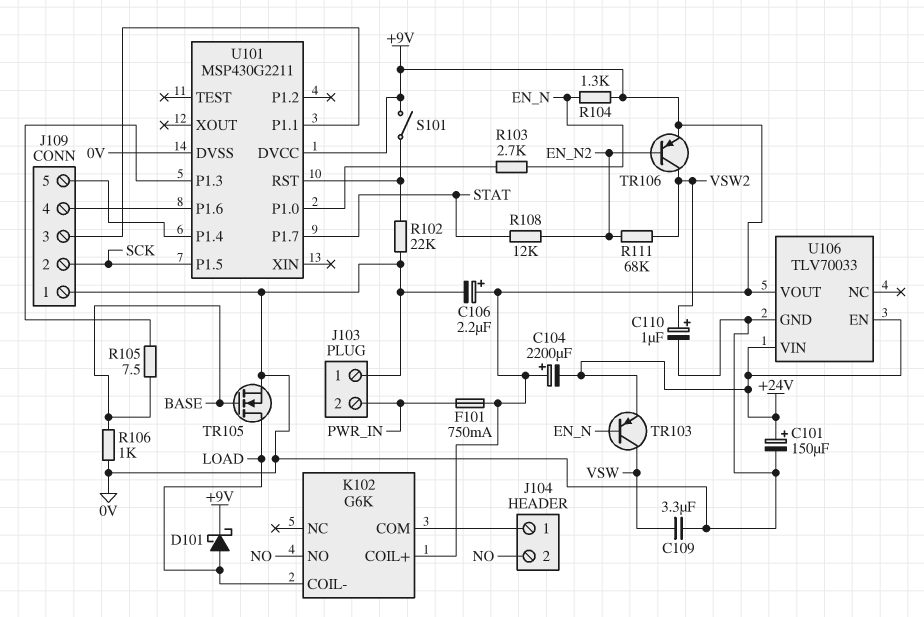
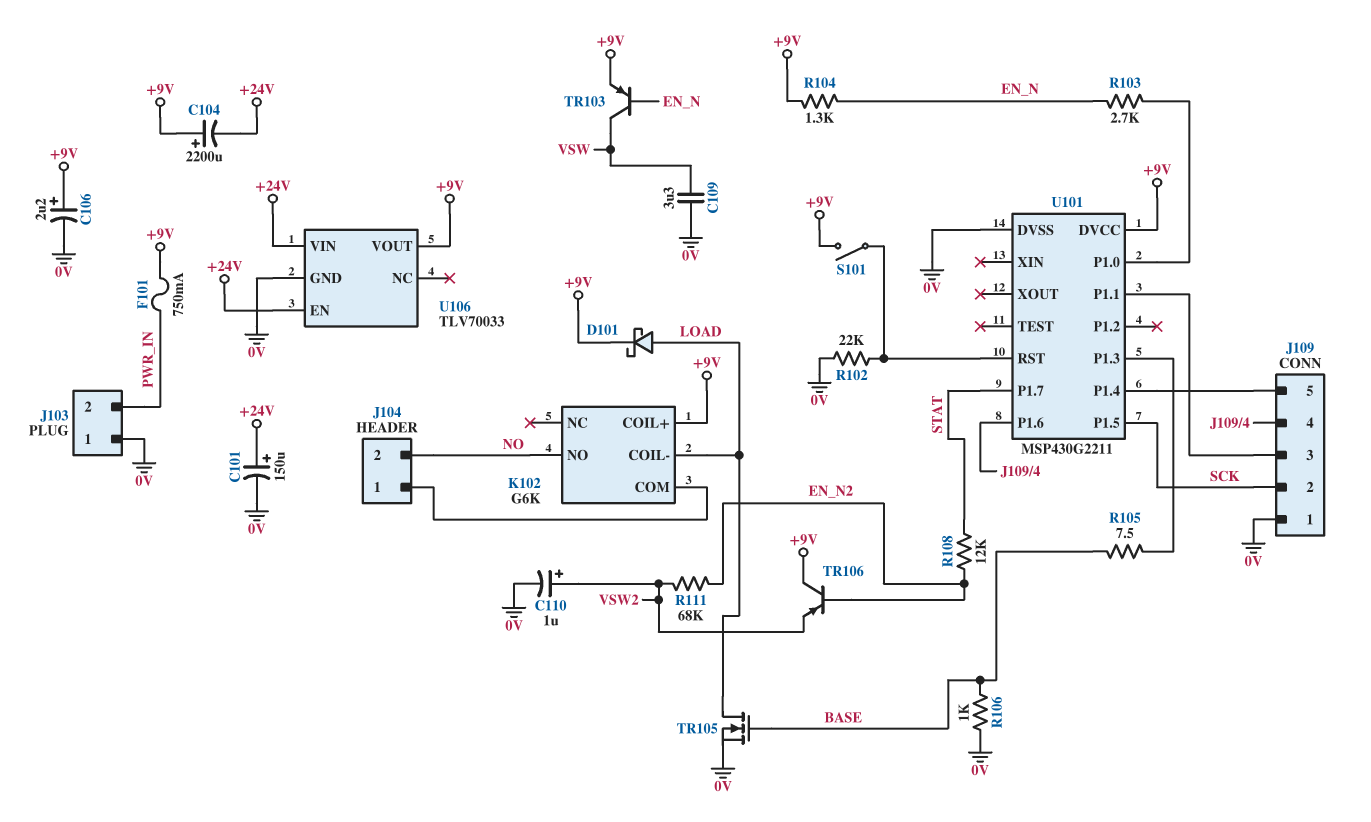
TR103: PNP (B EN_N, C VSW, E +24V) -> PNP (B EN_N, C VSW, E +9V)
TR106: PNP (B EN_N2, C VSW2, E +9V) -> PNP (B EN_N2, C +9V, E VSW2)

